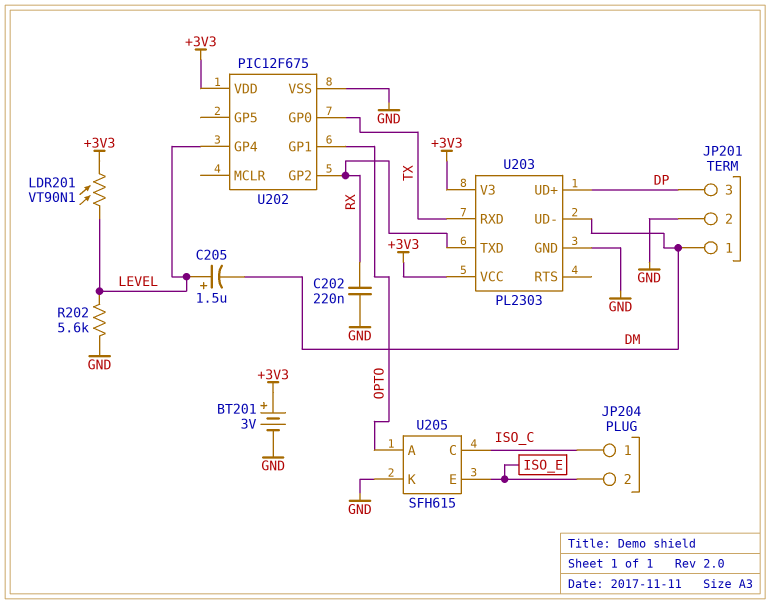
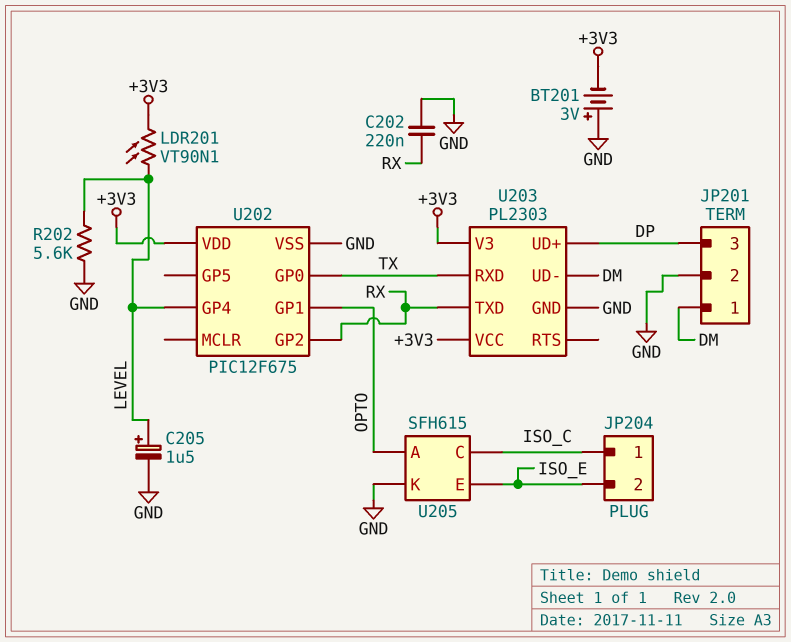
BT201: 3V (plus +3V3, minus GND) -> 3V (plus GND, minus +3V3)
C205: 1.5uF (plus LEVEL, minus DM) -> 1.5uF (plus LEVEL, minus GND)

